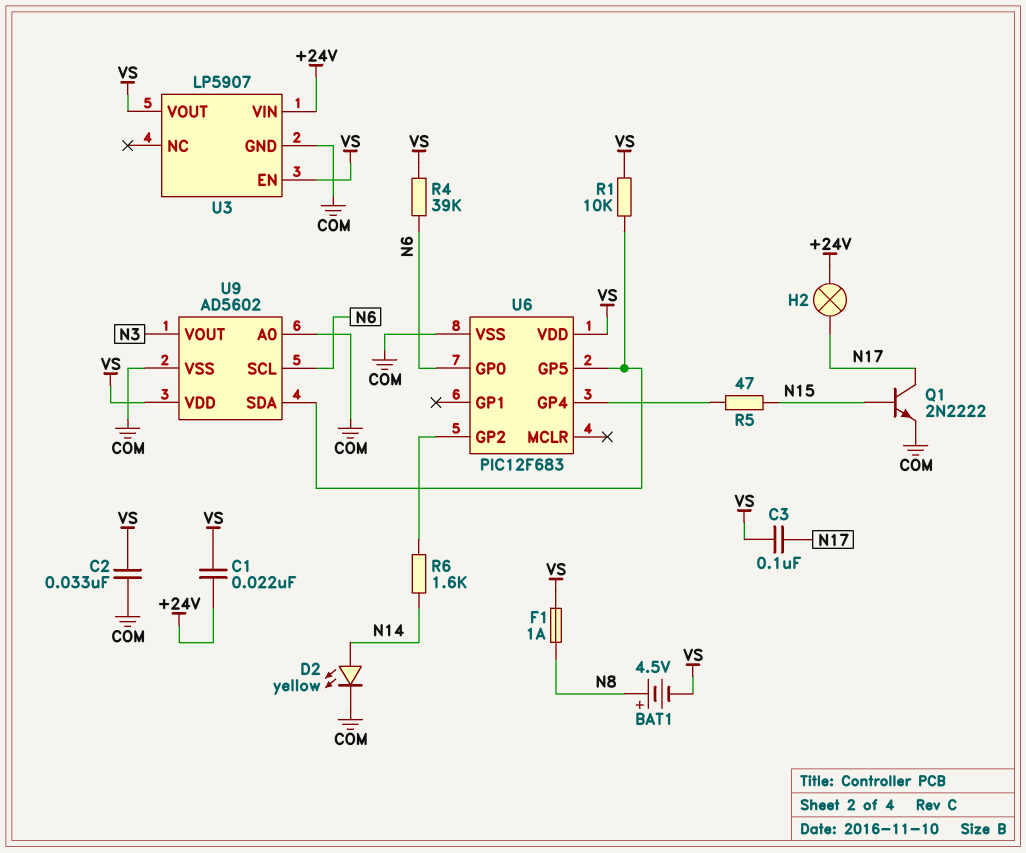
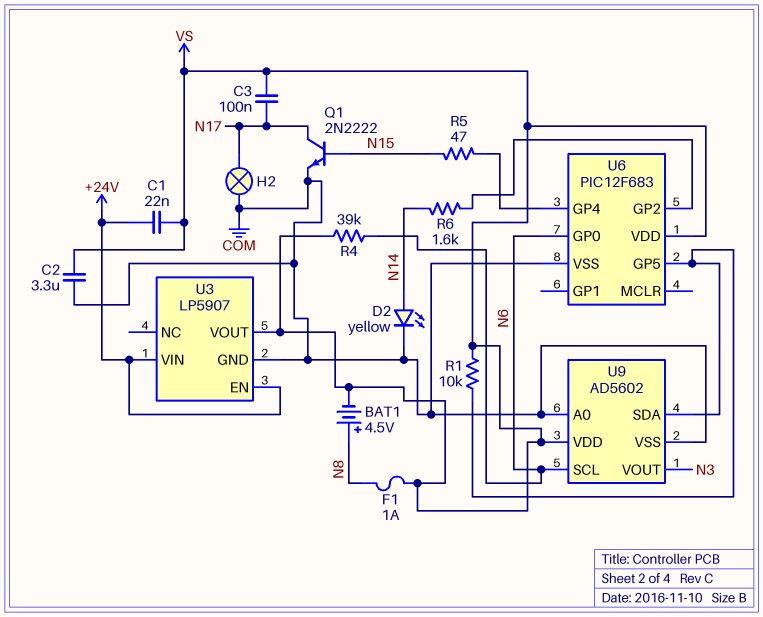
C2: 33nF (COM, VS) -> 3.3uF (COM, VS)
H2: lamp (+24V, N17) -> lamp (COM, N17)
U3 pin EN: VS -> +24V

